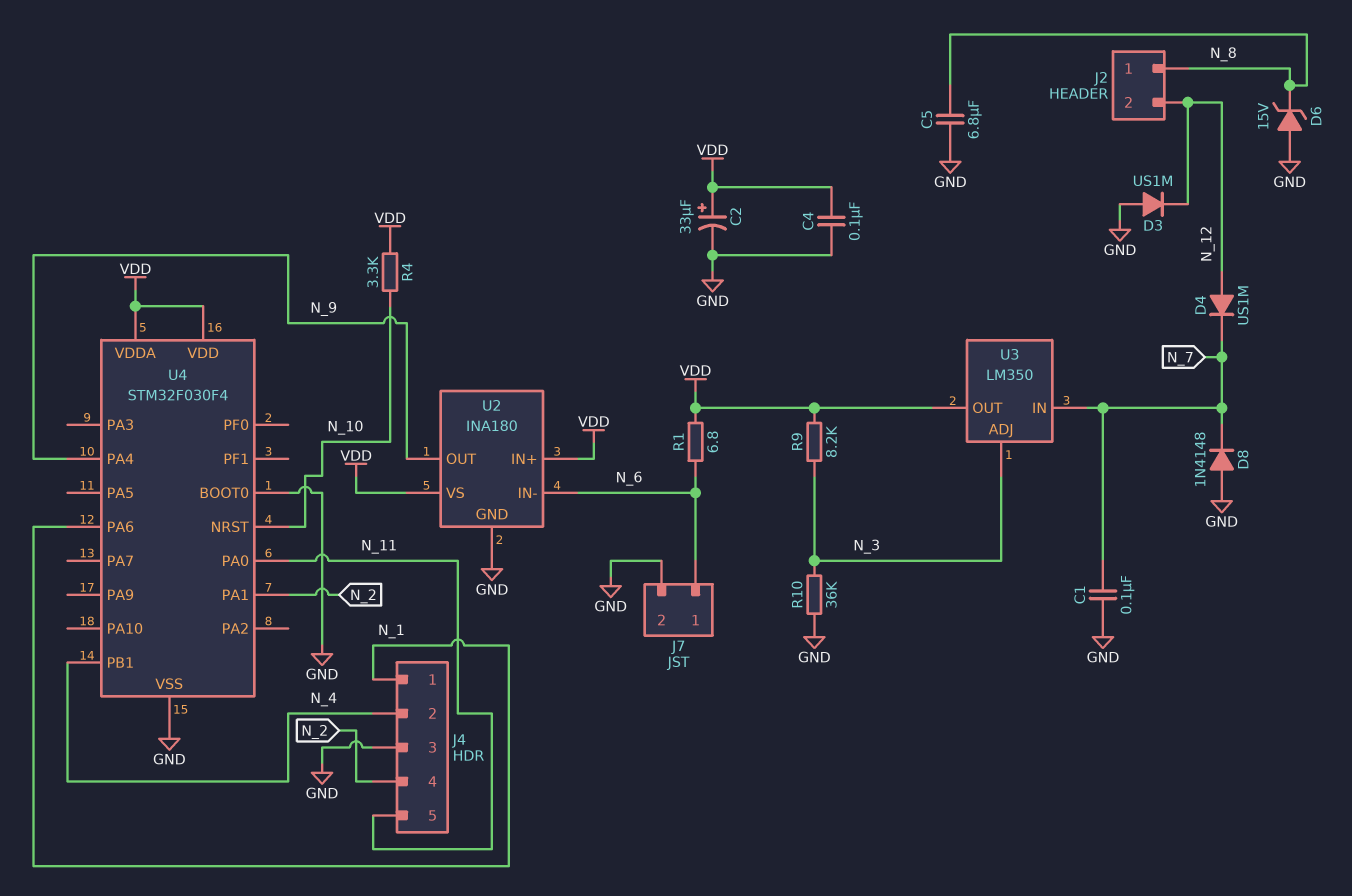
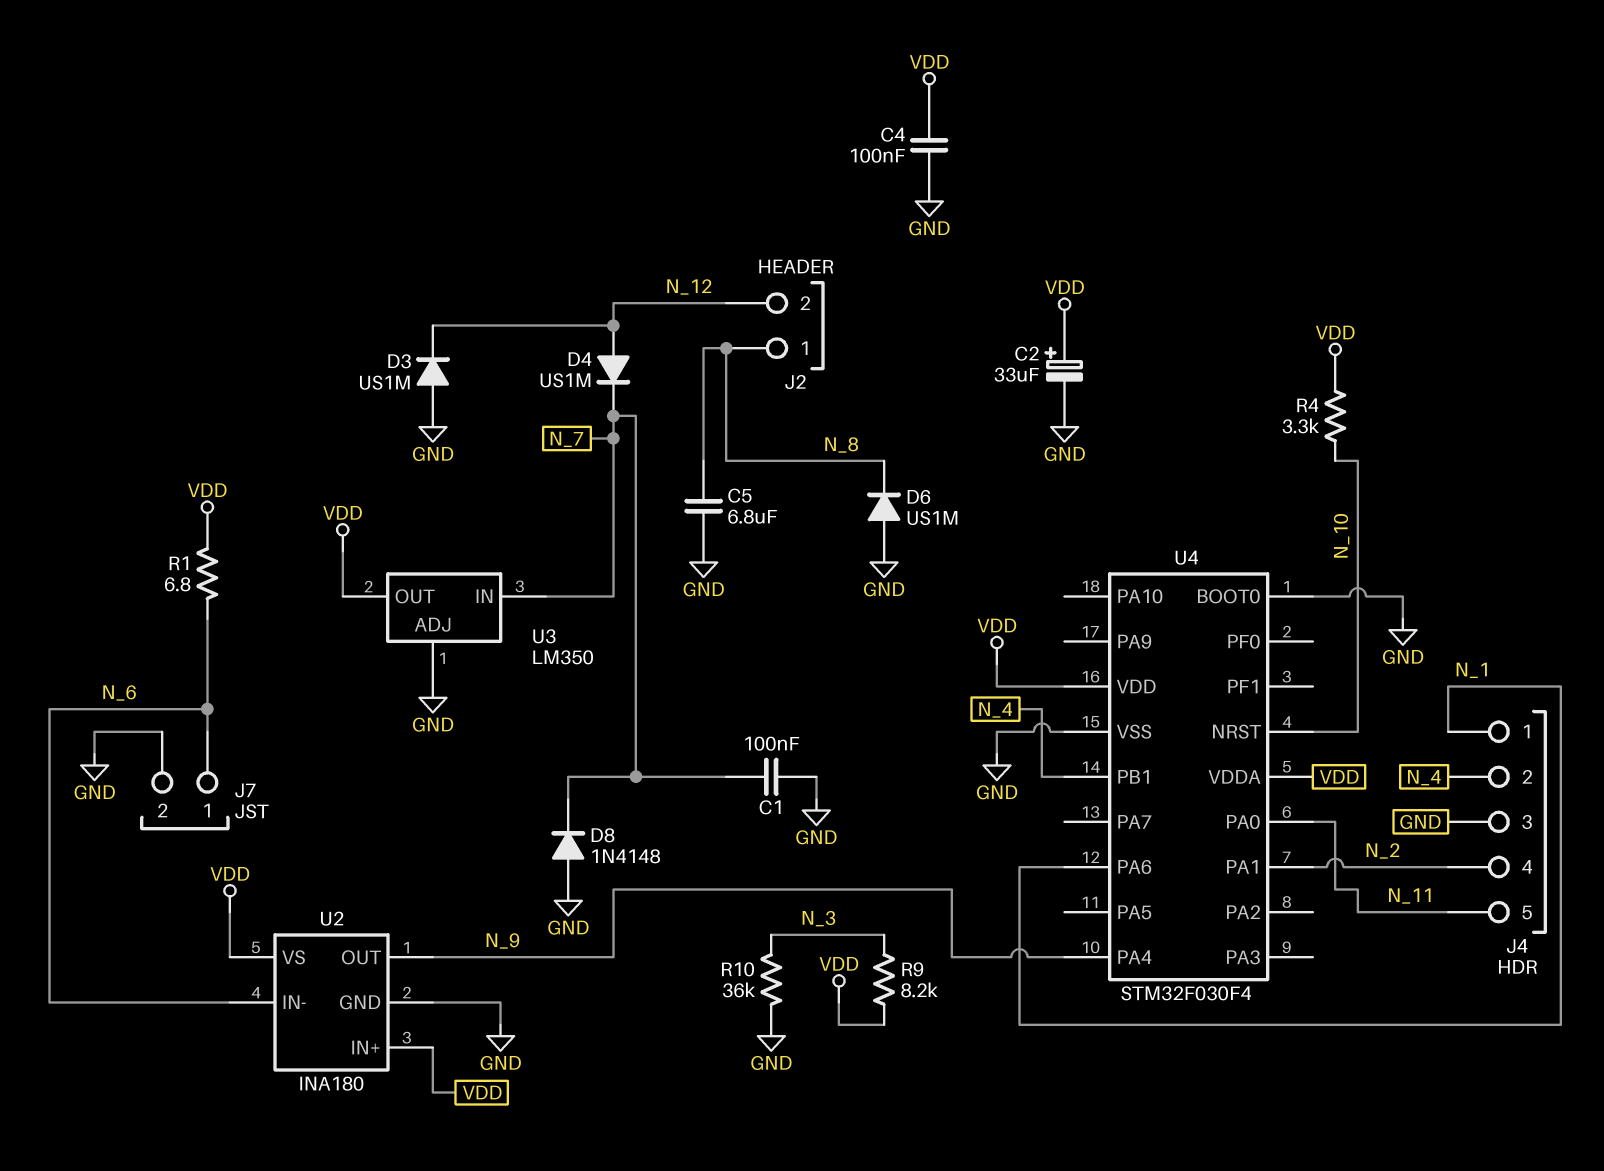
D6: zener 15V (A GND, K N_8) -> diode US1M (A GND, K N_8)
U3 pin ADJ: N_3 -> GND

